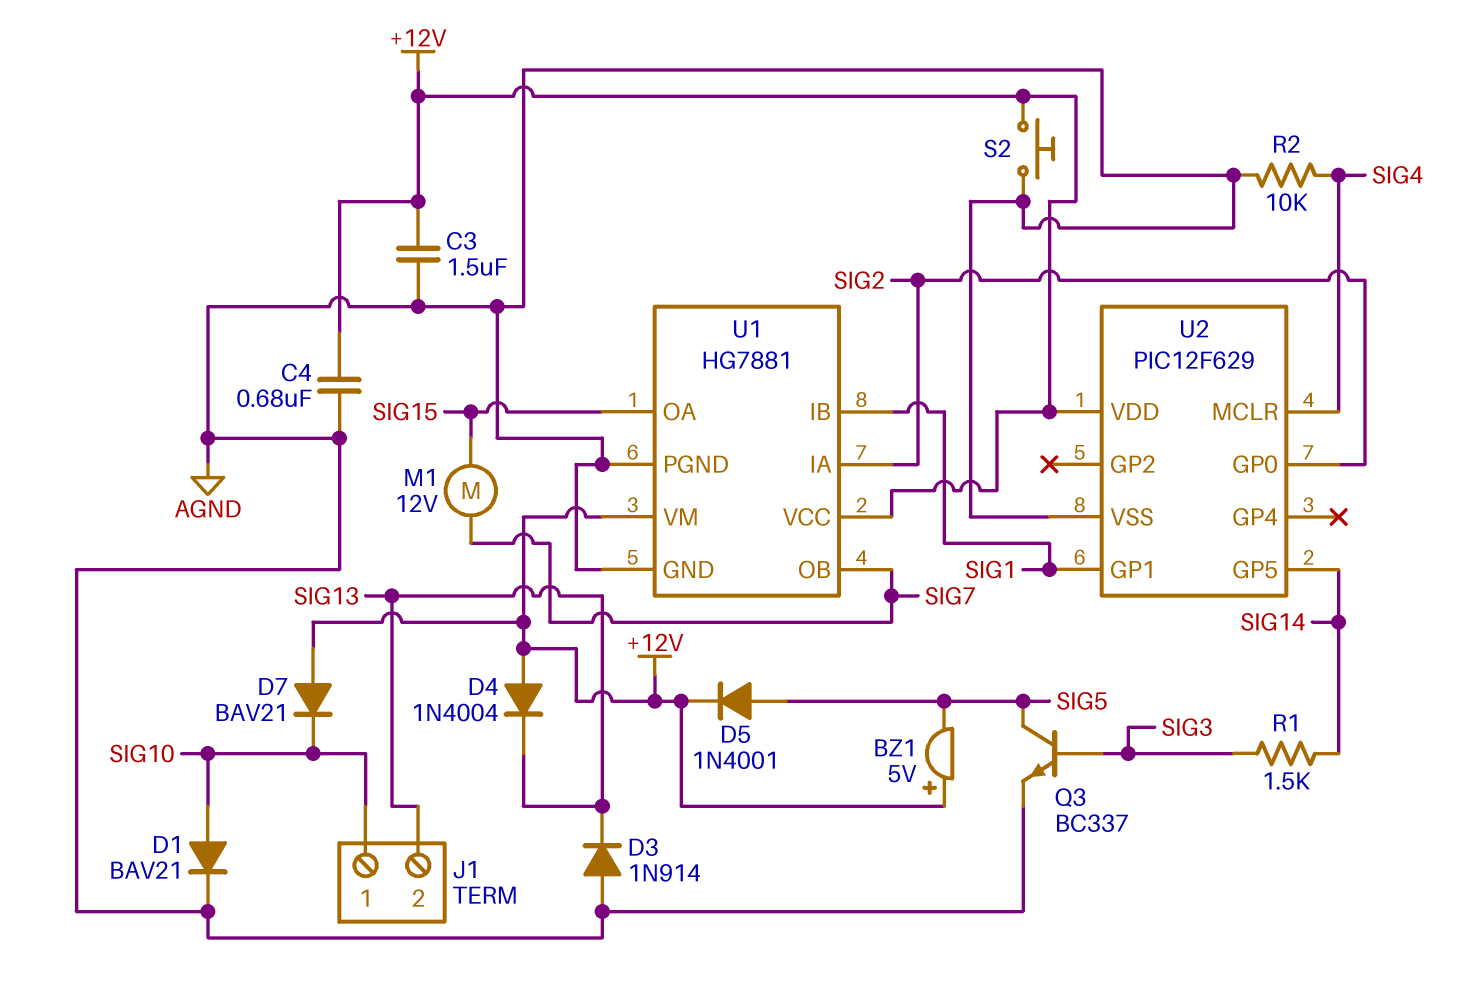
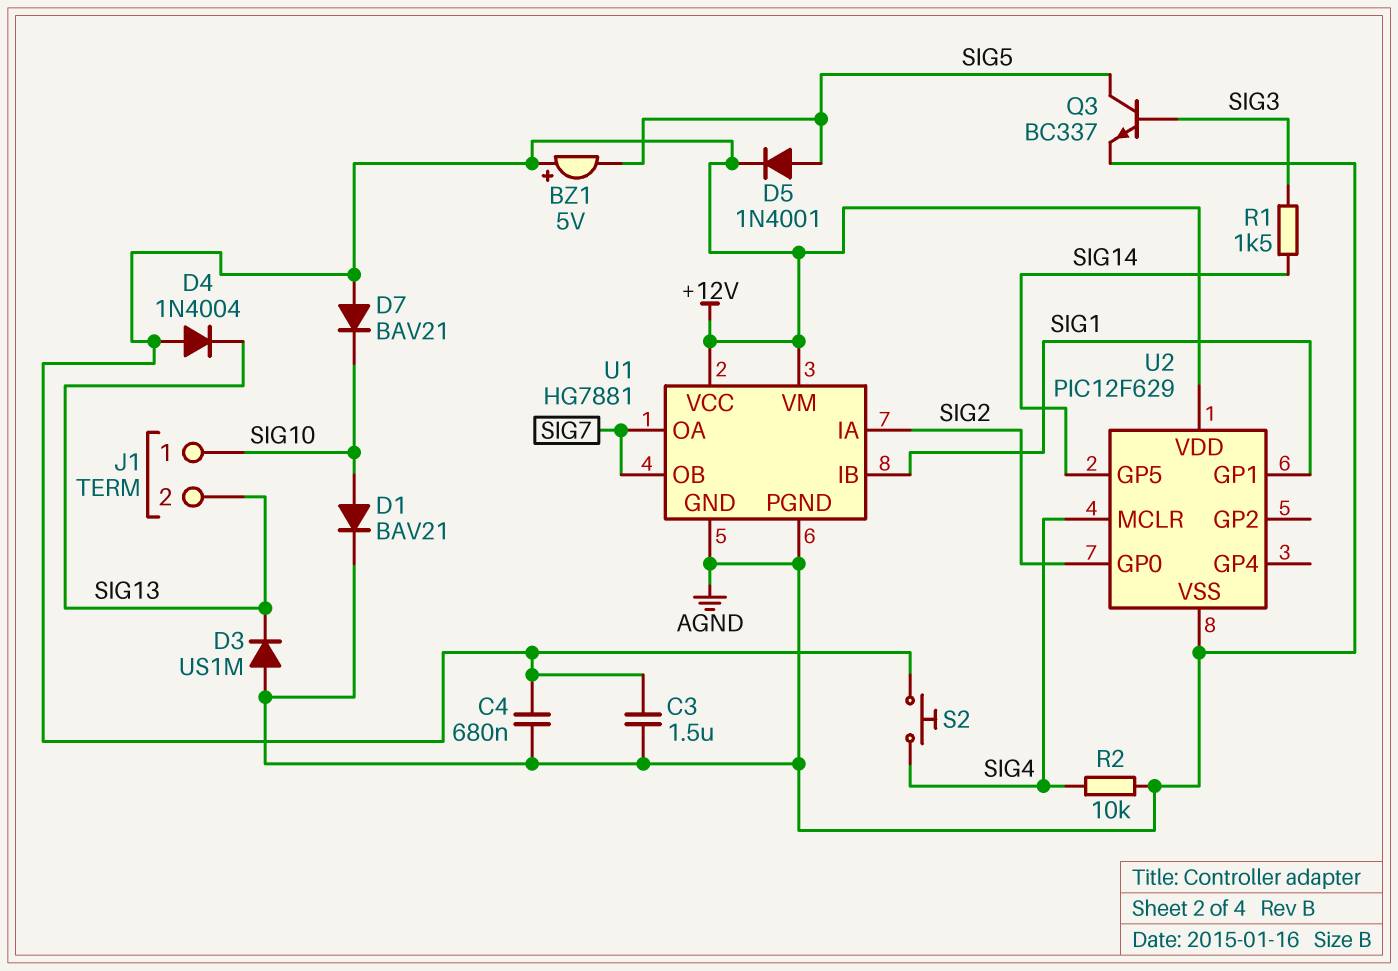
D3: diode 1N914 (A AGND, K SIG13) -> diode US1M (A AGND, K SIG13)
M1: motor 12V (SIG7, SIG15) -> none
S2: button (+12V, AGND) -> button (+12V, SIG4)
U1 pin OA: SIG15 -> SIG7

